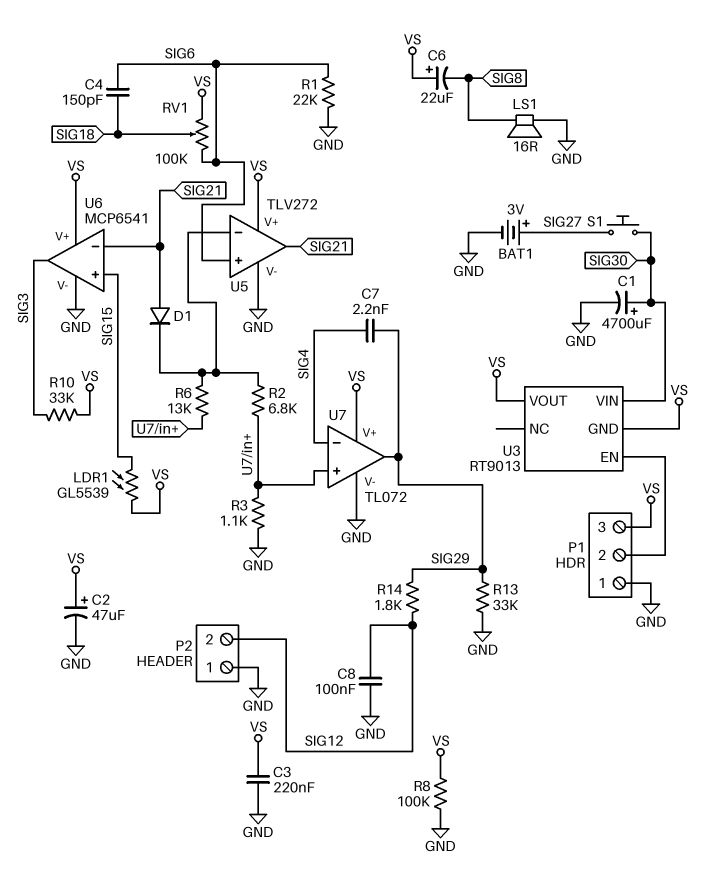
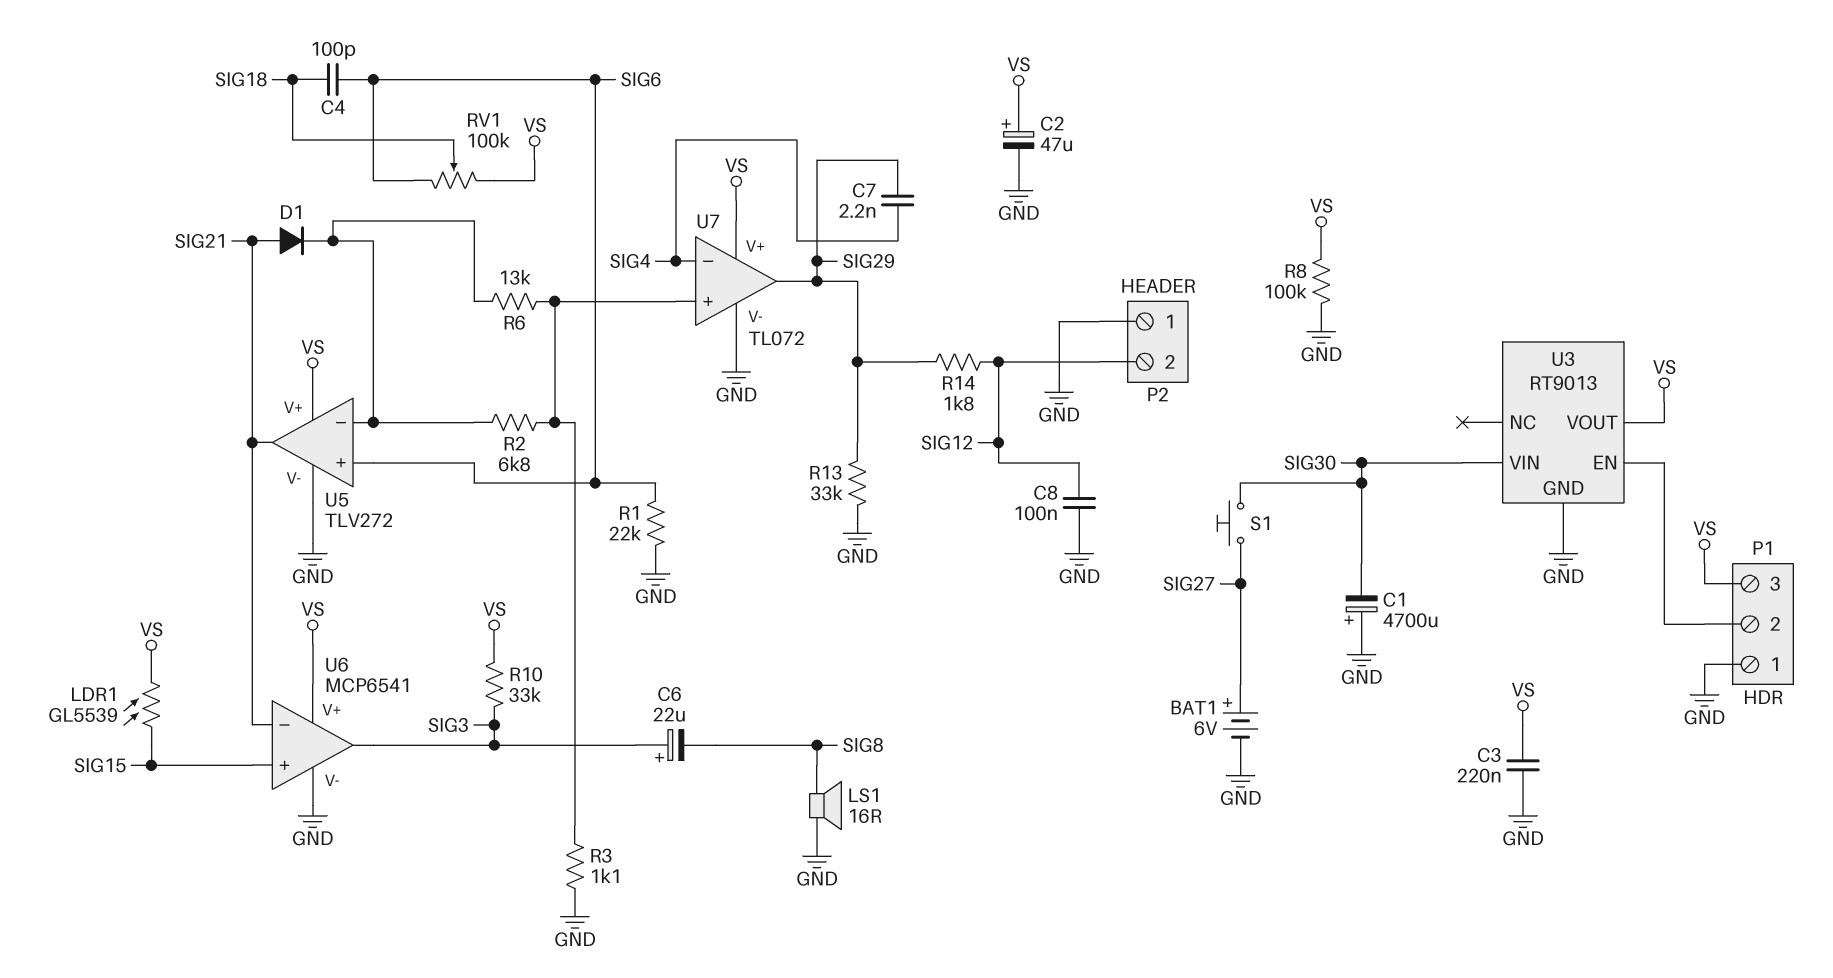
BAT1: 3V (plus SIG27, minus GND) -> 6V (plus SIG27, minus GND)
C1: 4700uF (plus SIG30, minus GND) -> 4700uF (plus GND, minus SIG30)
C4: 150pF (SIG6, SIG18) -> 100pF (SIG6, SIG18)
C6: 22uF (plus VS, minus SIG8) -> 22uF (plus SIG3, minus SIG8)
U3 pin GND: VS -> GND

